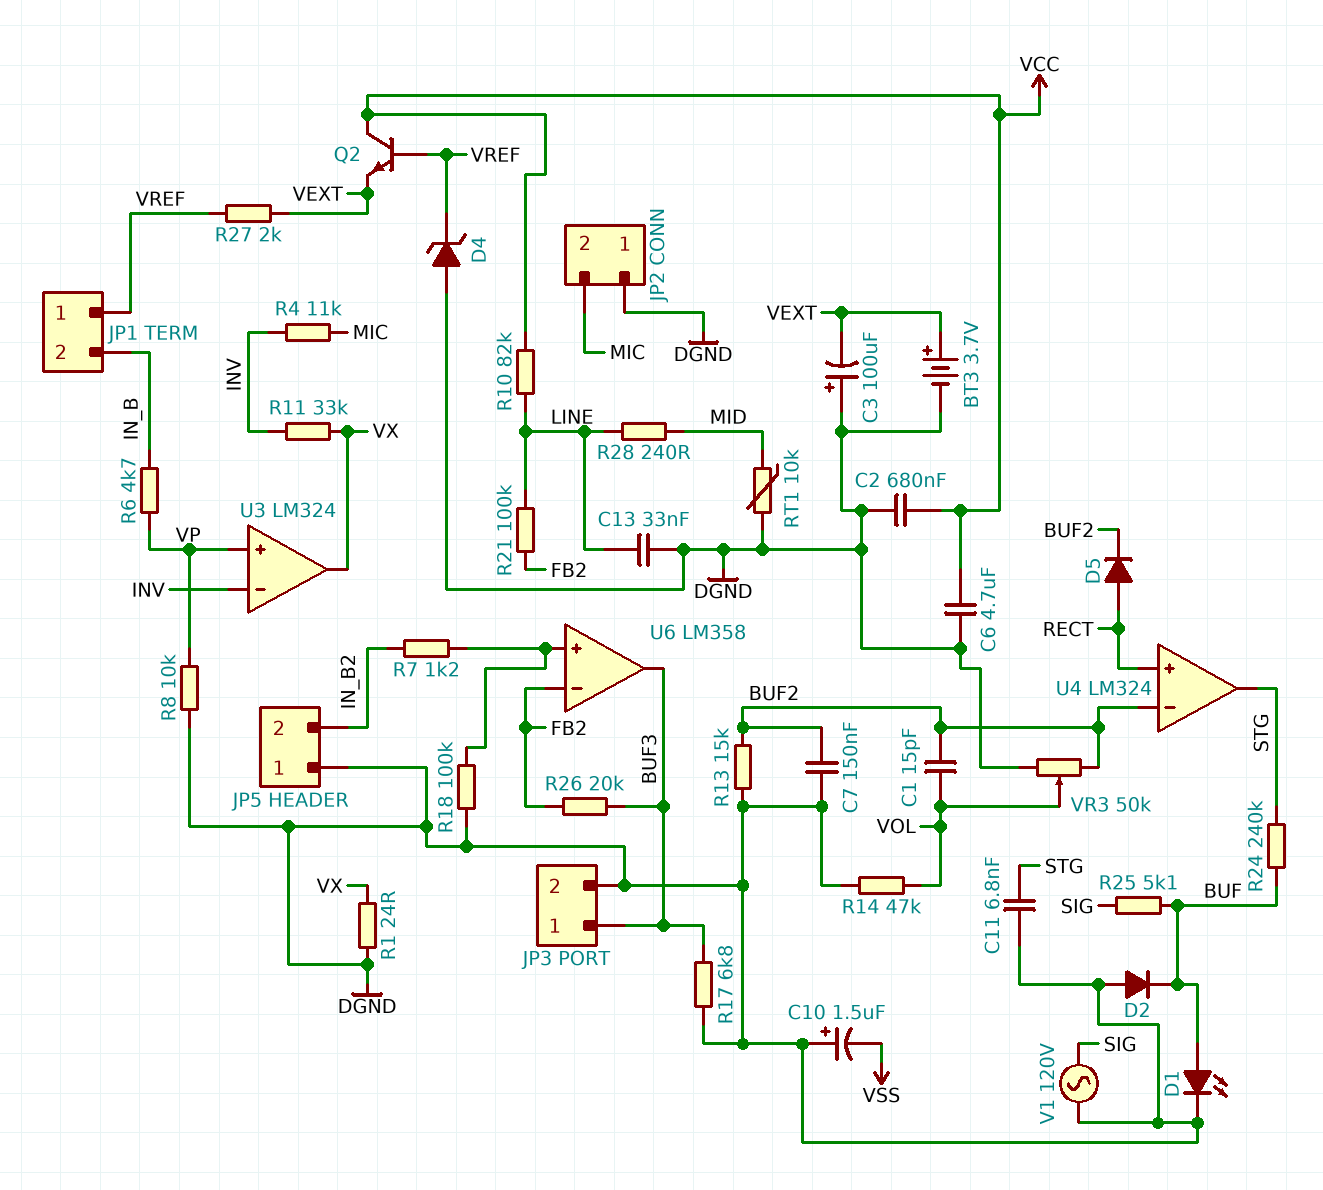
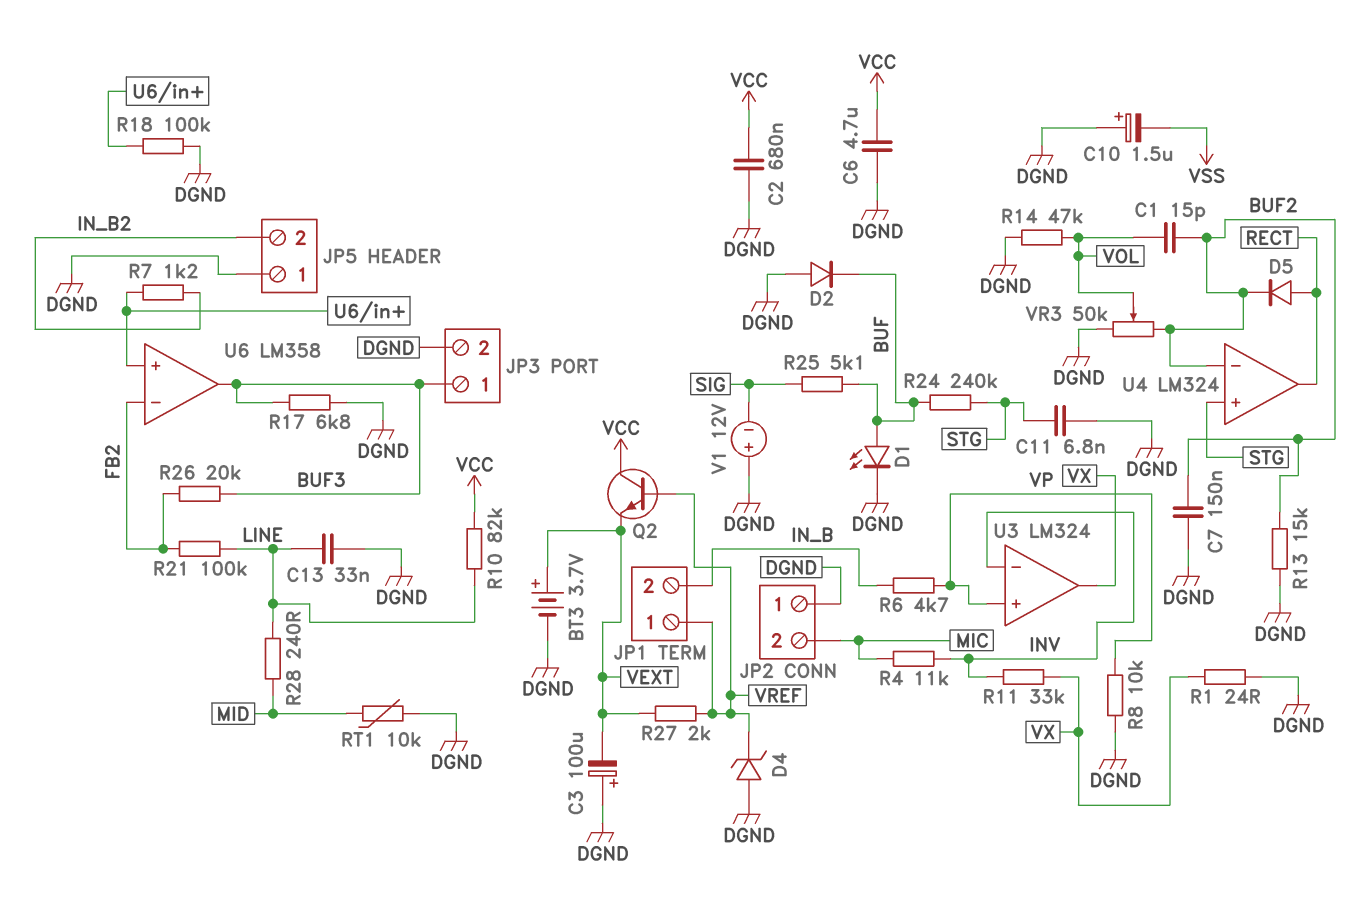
U4 pin in+: RECT -> STG
U4 pin out: STG -> RECT
V1: AC 120V (DGND, SIG) -> 12V (plus DGND, minus SIG)

